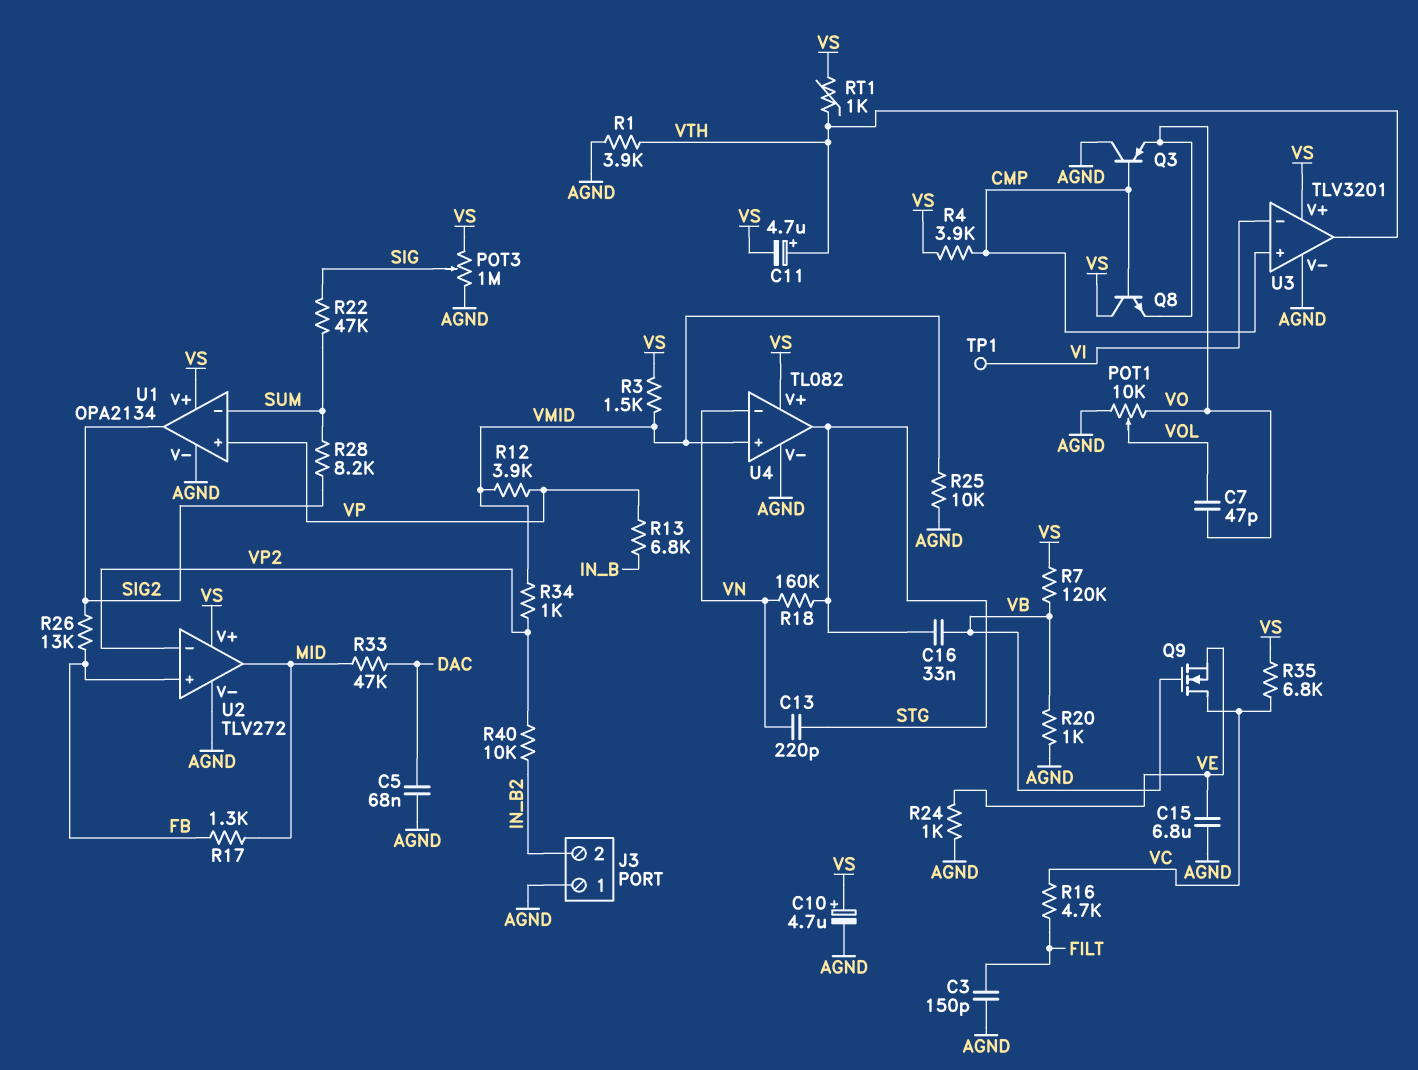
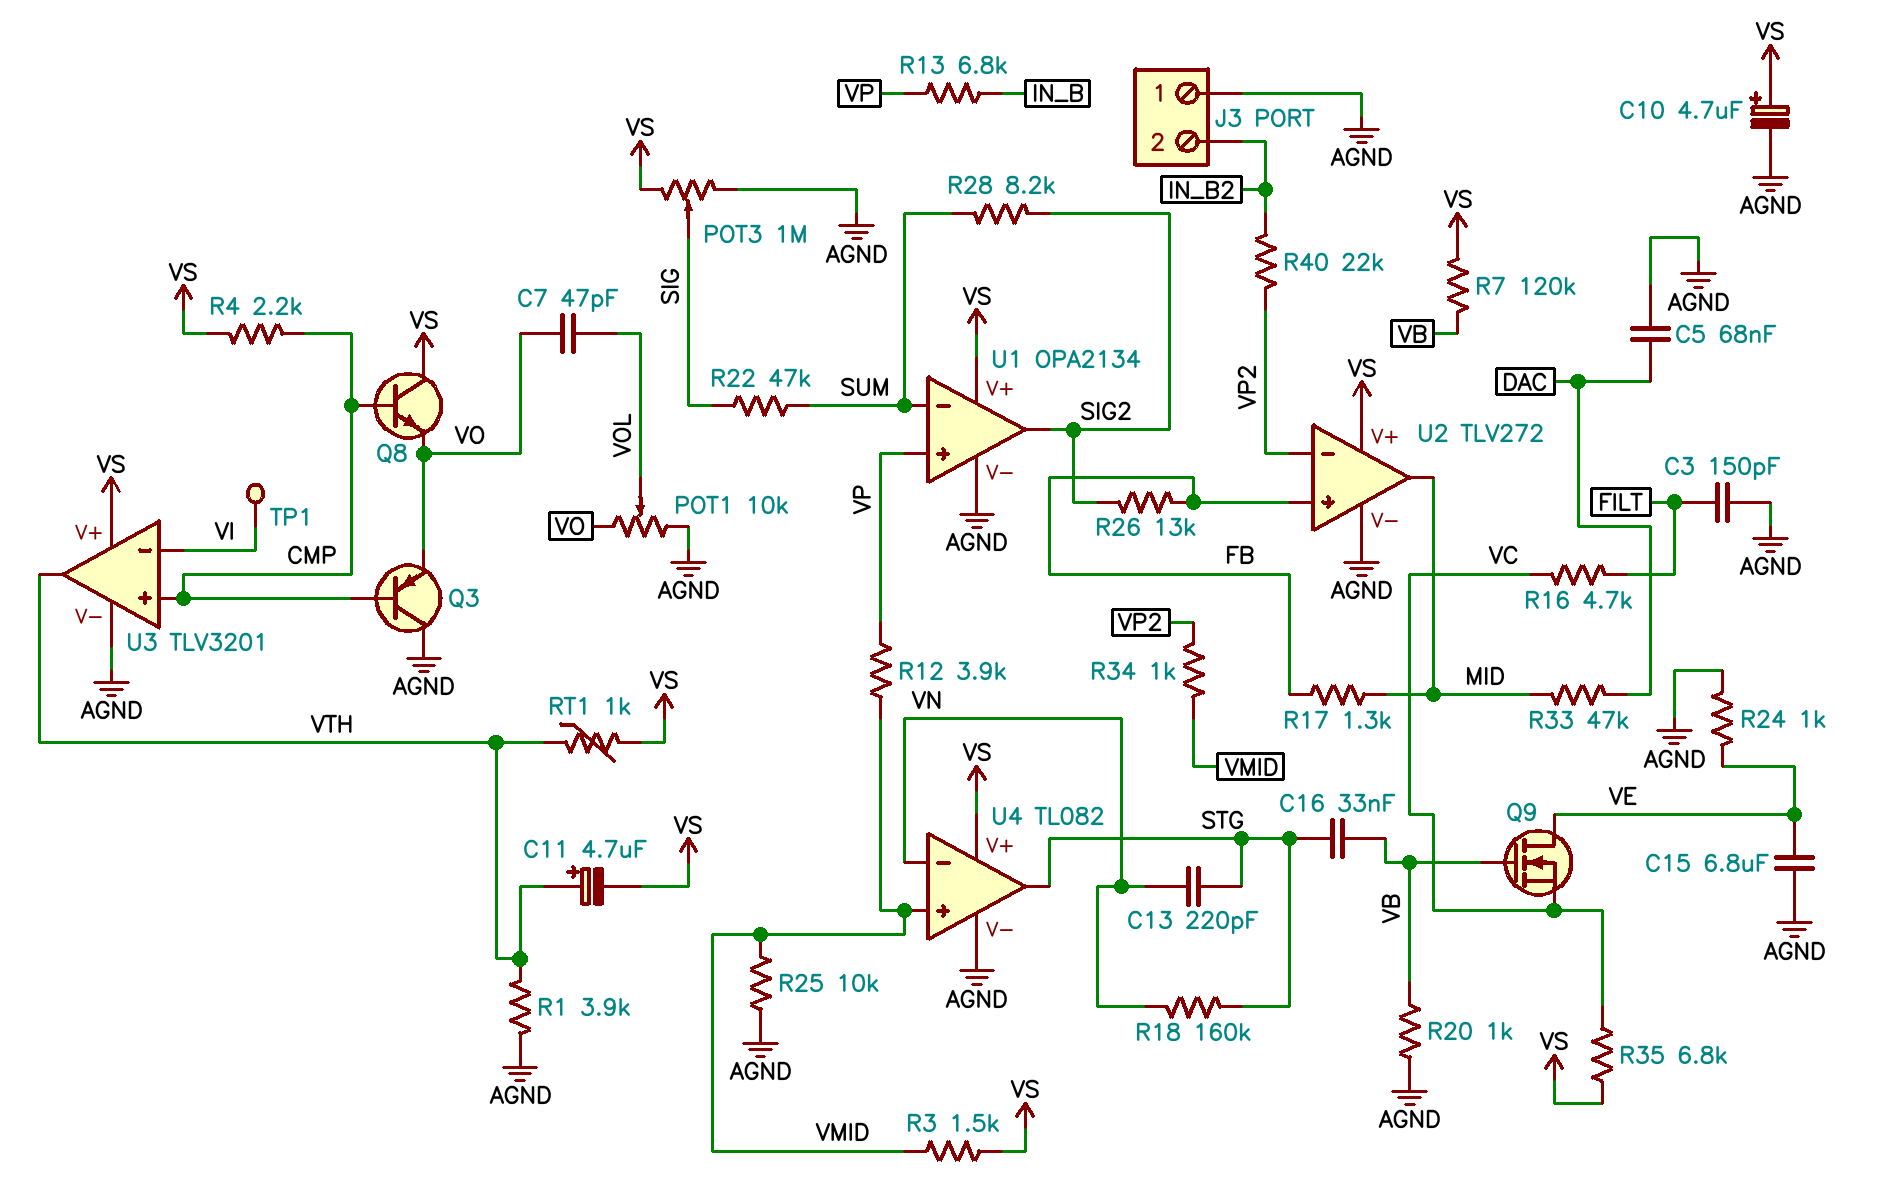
Q9: NMOS (G VB, D VC, S VE) -> NMOS (G VB, D VE, S VC)
R4: 3.9k (CMP, VS) -> 2.2k (CMP, VS)
R40: 10k (IN_B2, VP2) -> 22k (IN_B2, VP2)

